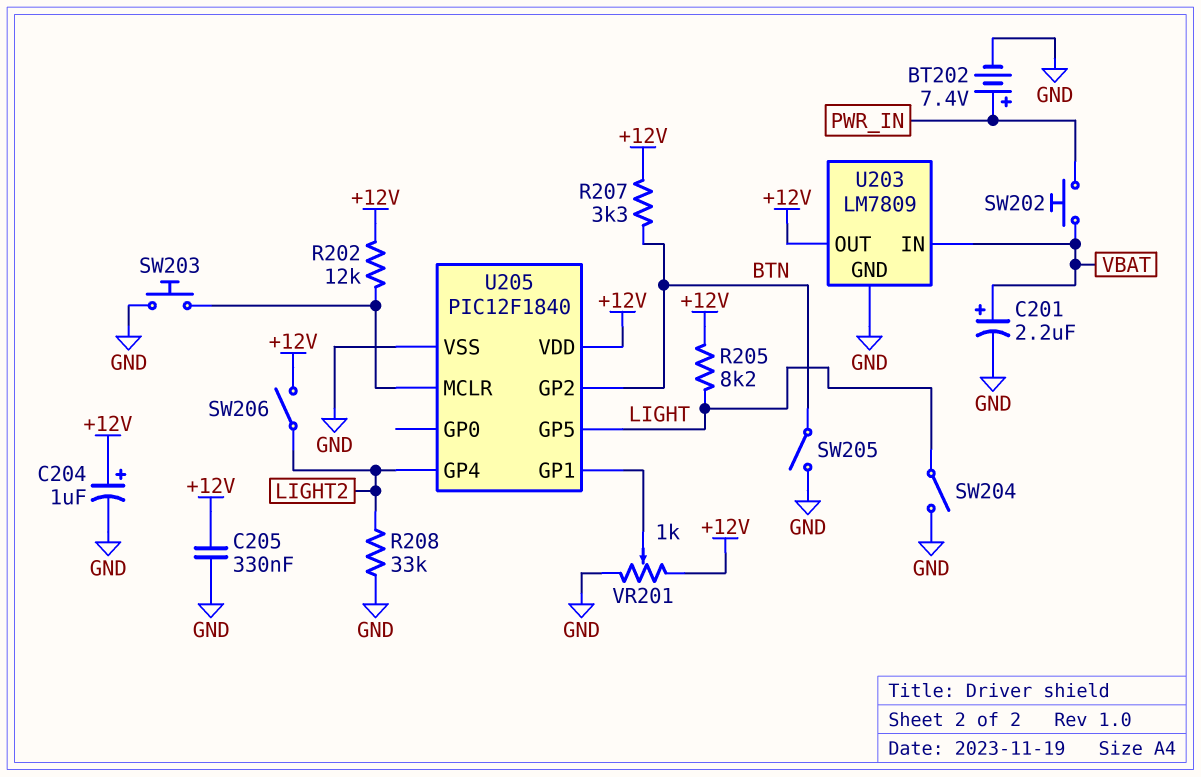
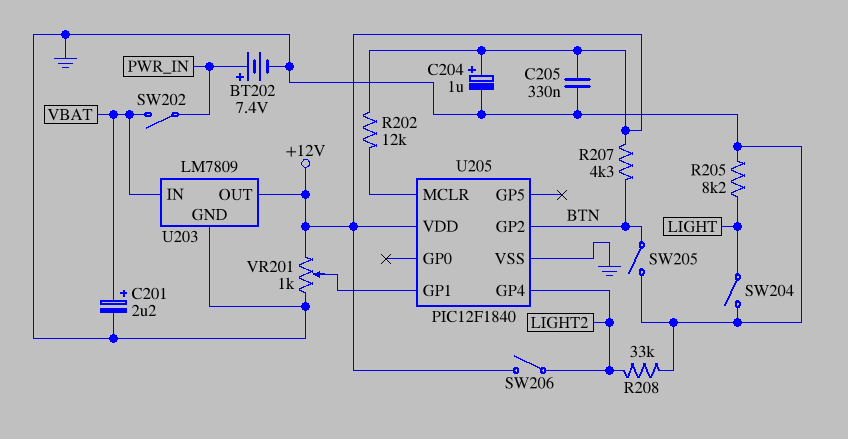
R205: 8.2k (+12V, LIGHT) -> 8.2k (GND, LIGHT)
R207: 3.3k (+12V, BTN) -> 4.3k (+12V, BTN)
SW202: button (PWR_IN, VBAT) -> switch (PWR_IN, VBAT)
SW203: button (GND, U205/MCLR) -> none
U205 pin GP5: LIGHT -> none

